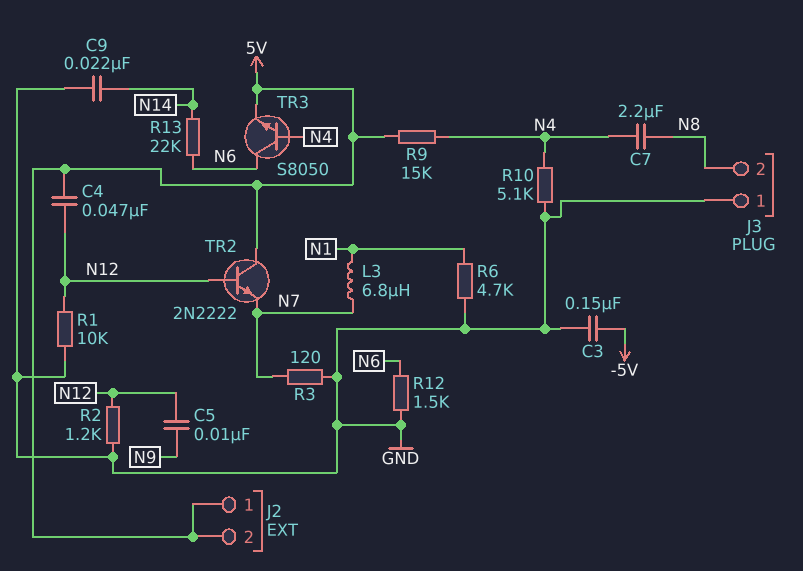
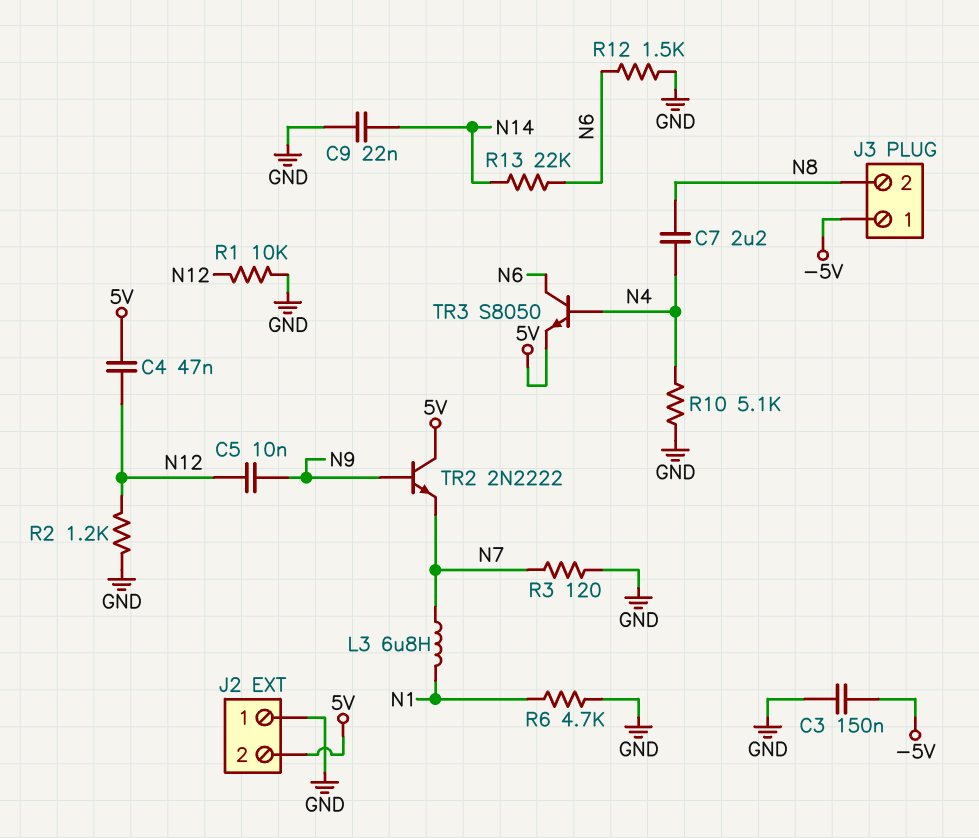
J2 pin 1: 5V -> GND
J3 pin 1: GND -> -5V
R9: 15k (5V, N4) -> none
TR2: NPN 2N2222 (B N12, C 5V, E N7) -> NPN 2N2222 (B N9, C 5V, E N7)

